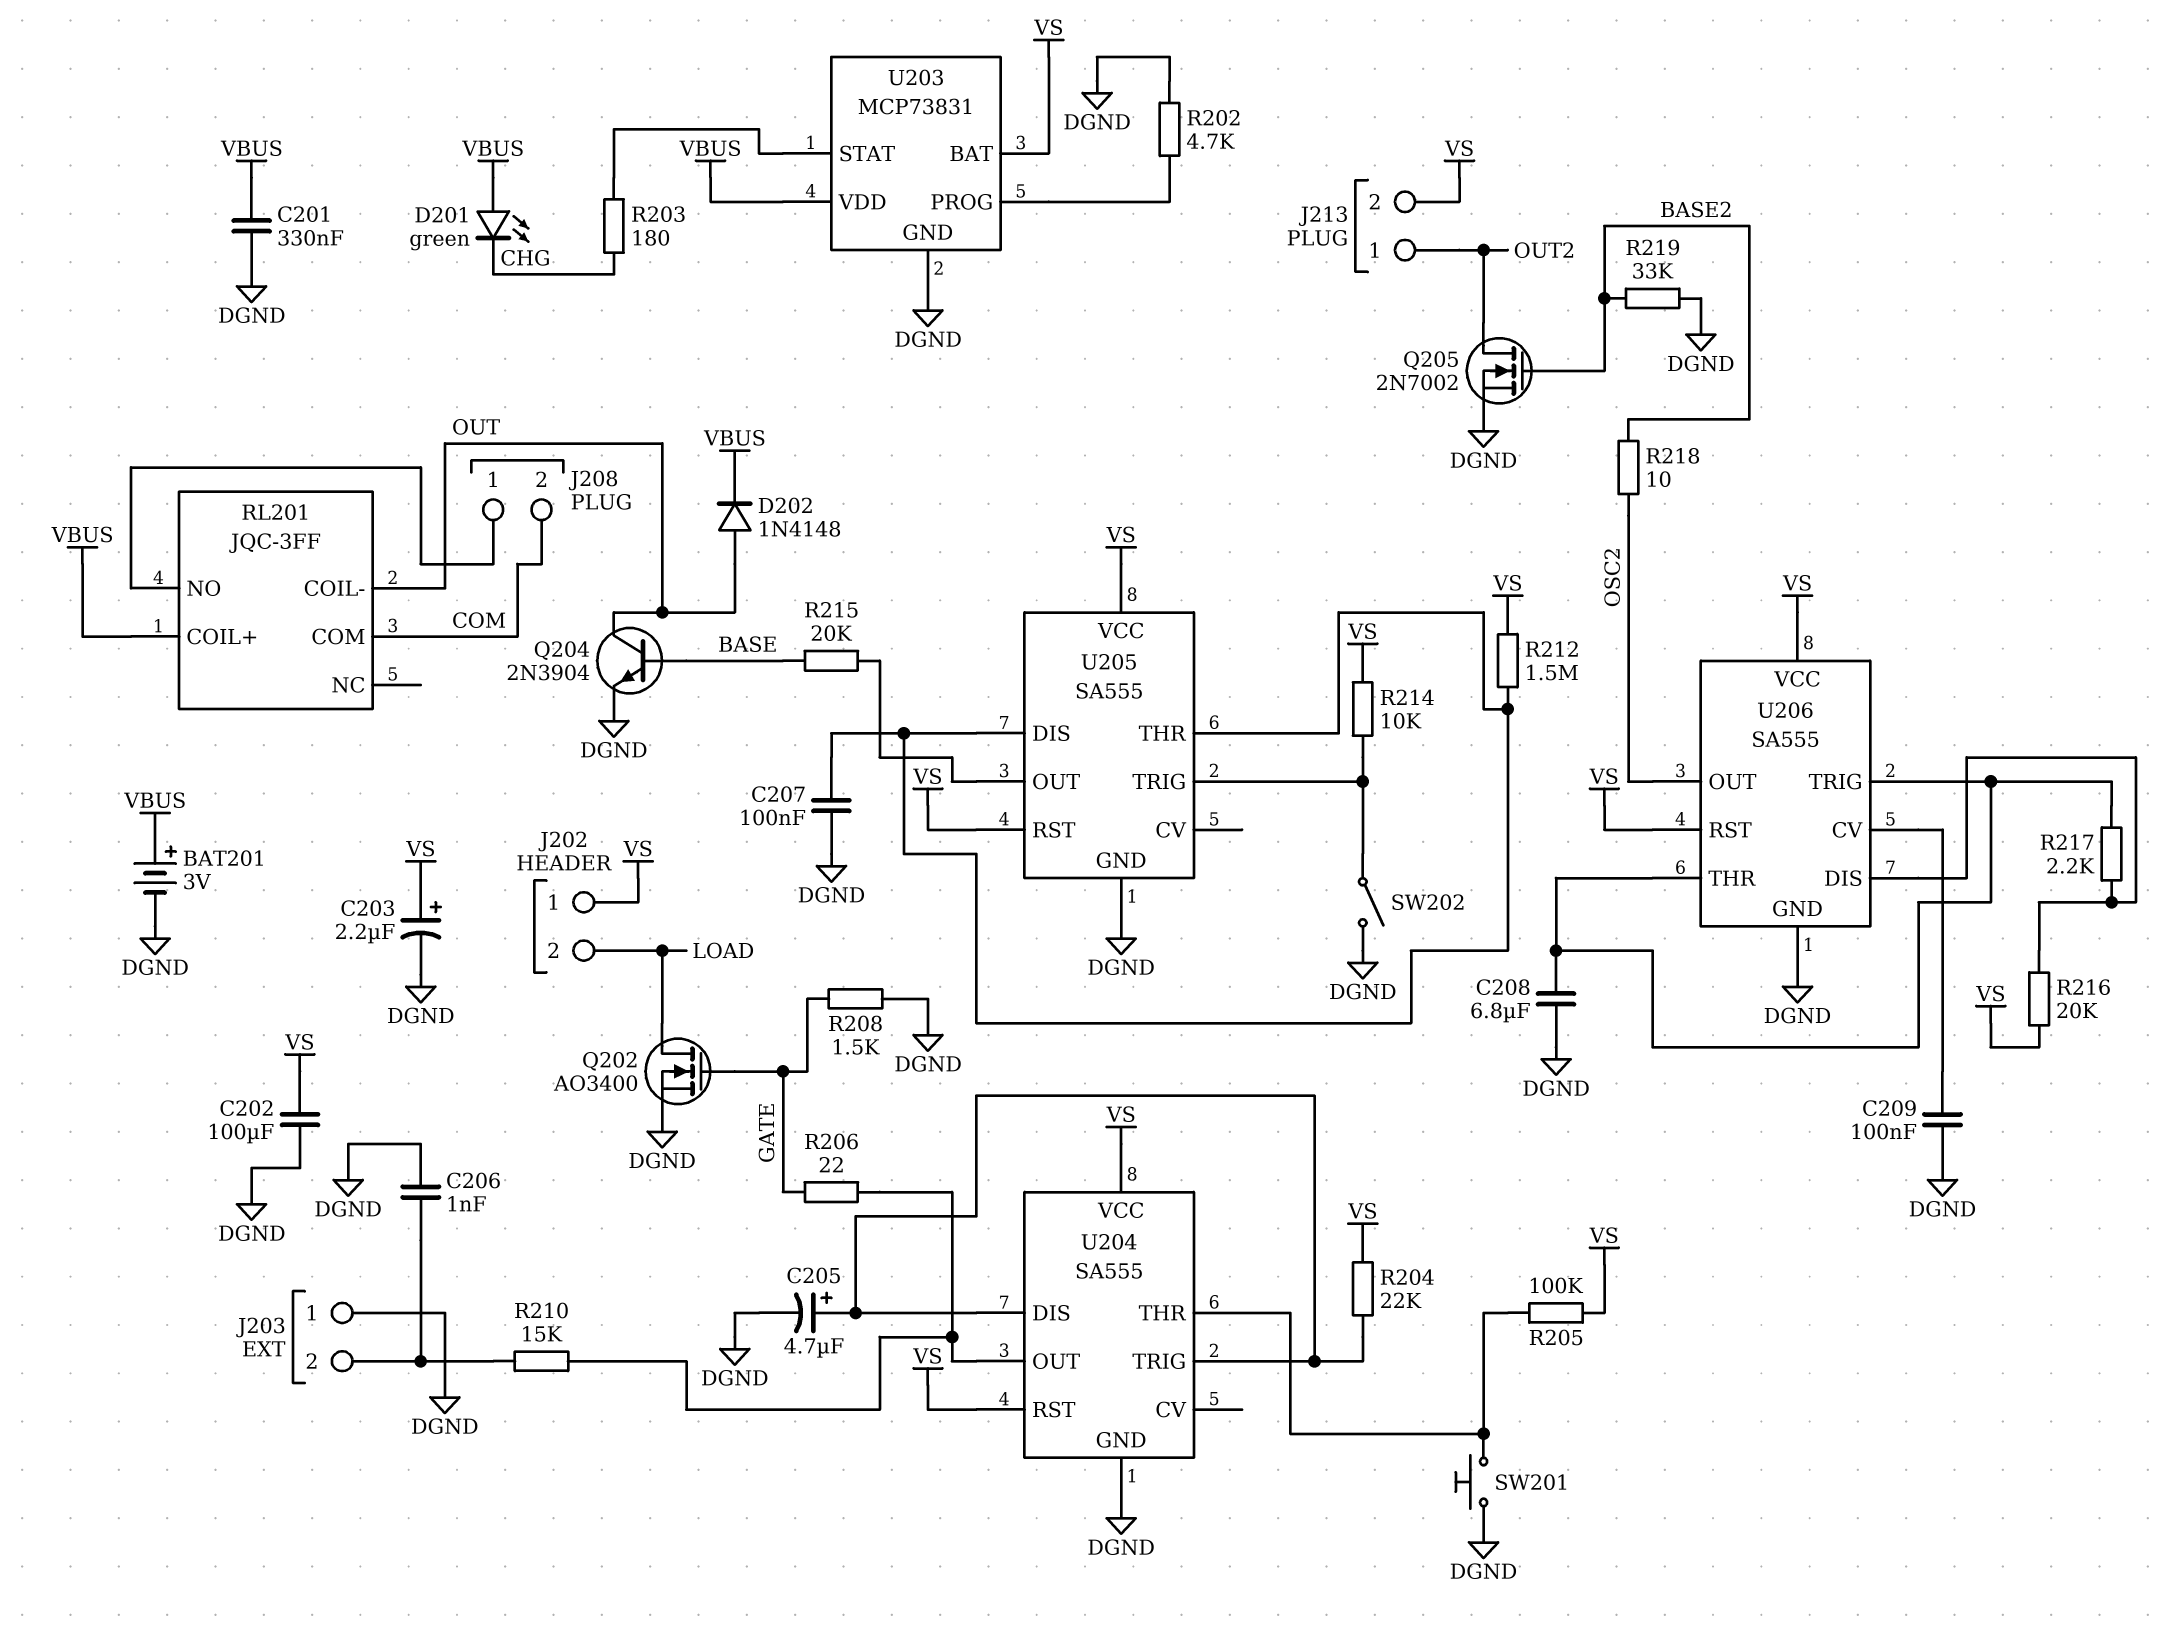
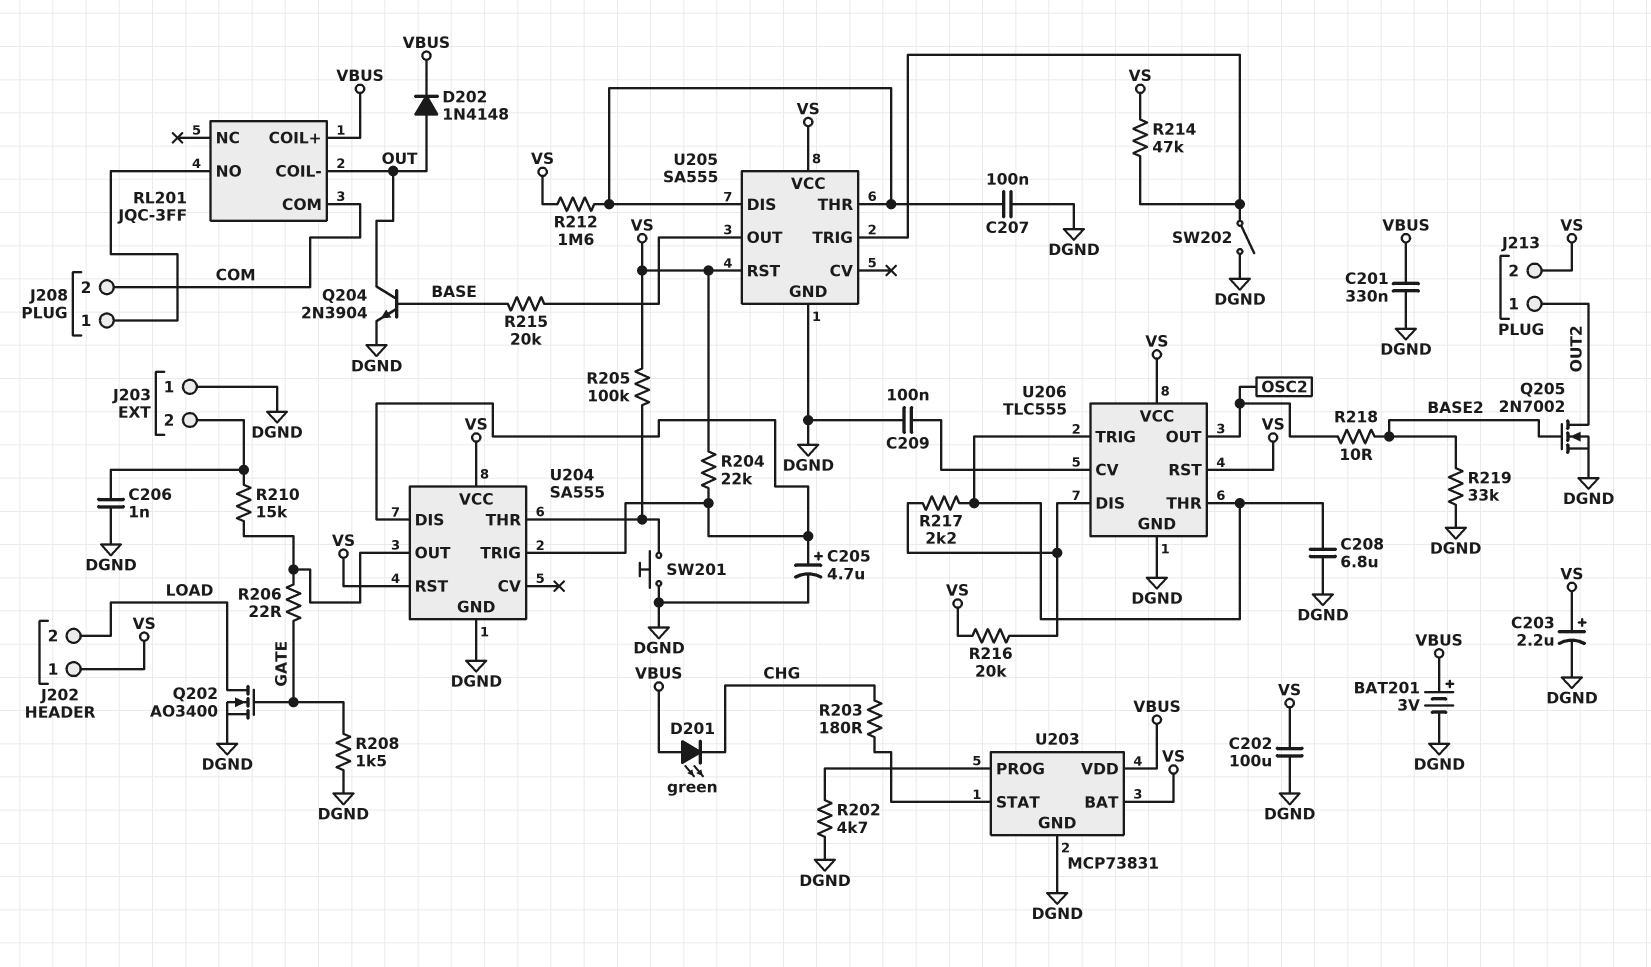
R212: 1.5M (U205/DIS, VS) -> 1.6M (U205/DIS, VS)
R214: 10k (U205/TRIG, VS) -> 47k (U205/TRIG, VS)
U206: SA555 -> TLC555

